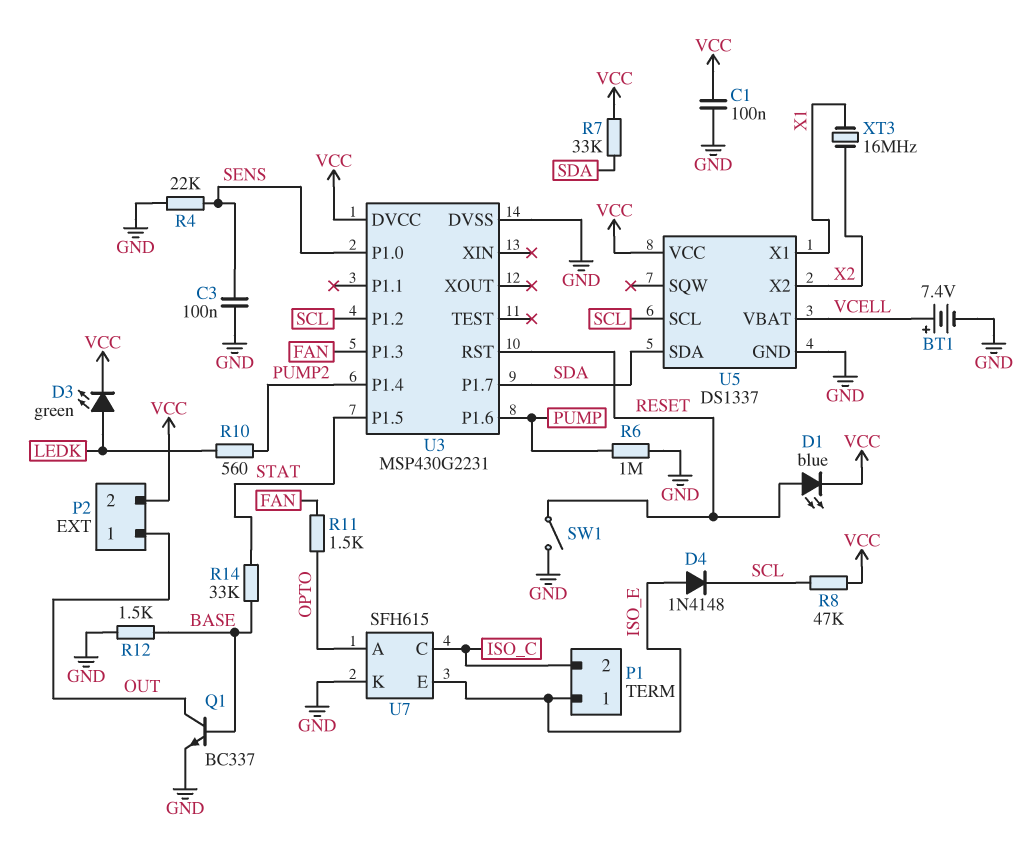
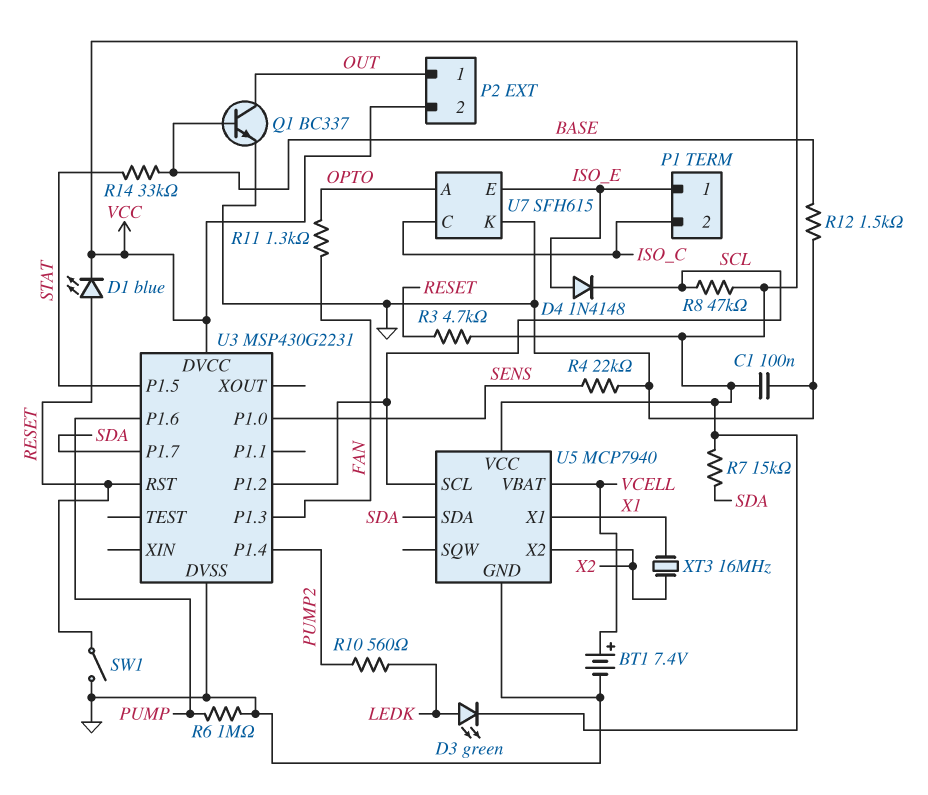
C3: 100nF (GND, SENS) -> none
R3: none -> 4.7k (RESET, VCC)
R7: 33k (SDA, VCC) -> 15k (SDA, VCC)
R11: 1.5k (FAN, OPTO) -> 1.3k (FAN, OPTO)
U5: DS1337 -> MCP7940

